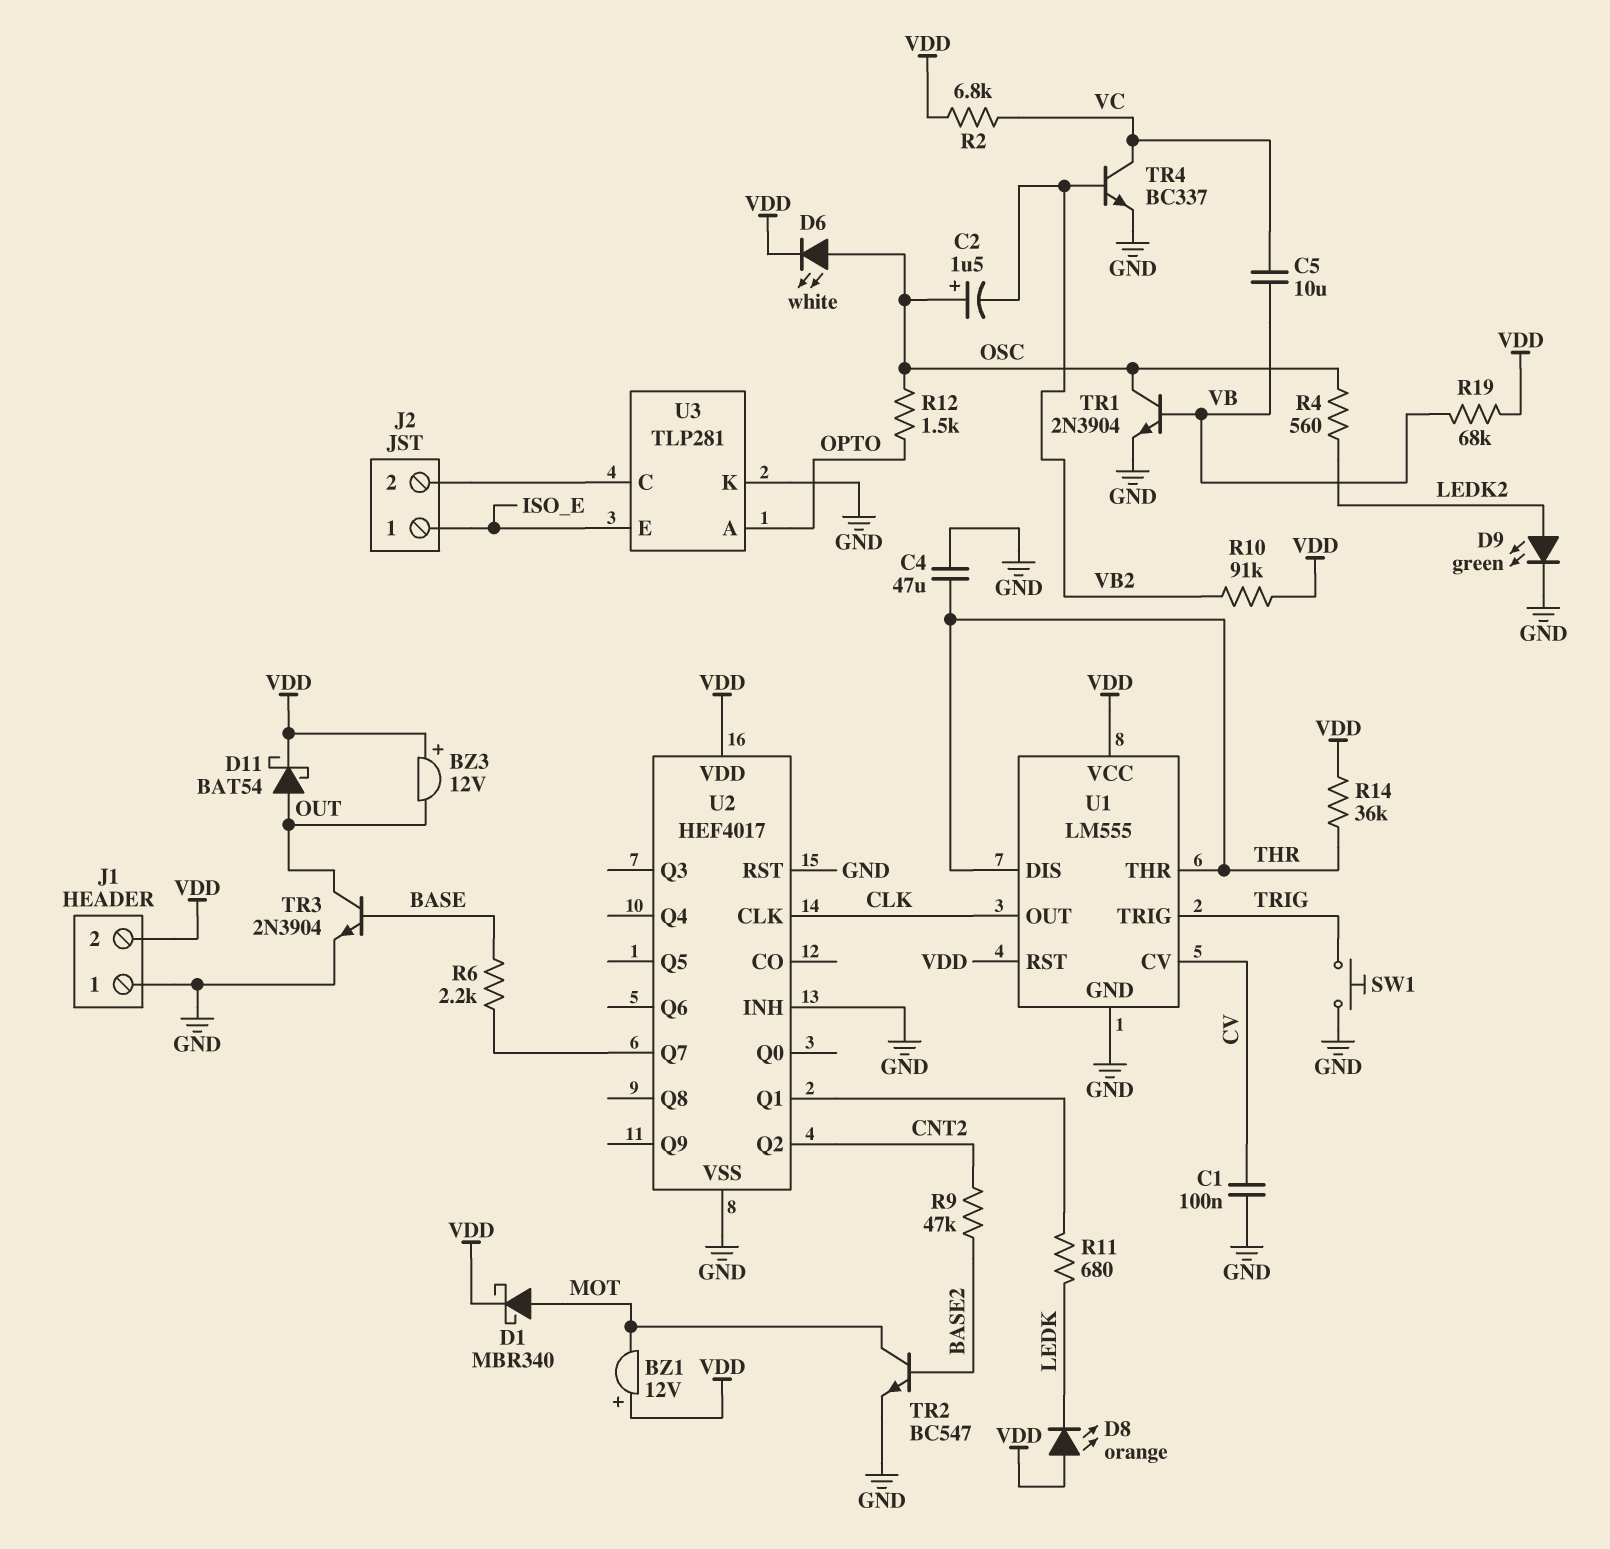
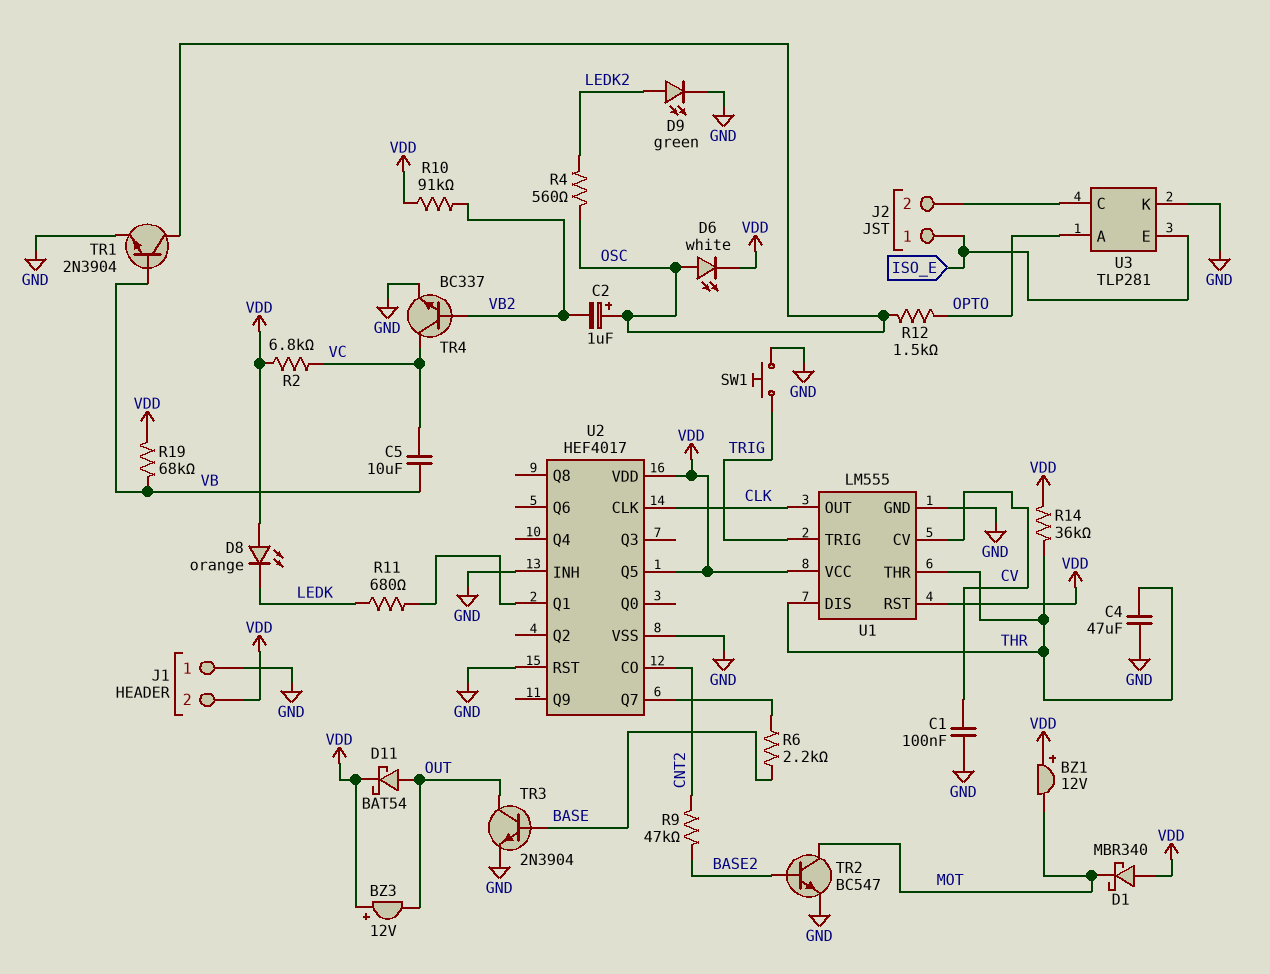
C2: 1.5uF (plus OSC, minus VB2) -> 1uF (plus OSC, minus VB2)
D1: schottky MBR340 (A MOT, K VDD) -> schottky MBR340 (A VDD, K MOT)
U2 pin CO: none -> CNT2
U2 pin Q2: CNT2 -> none
U2 pin Q5: none -> VDD

